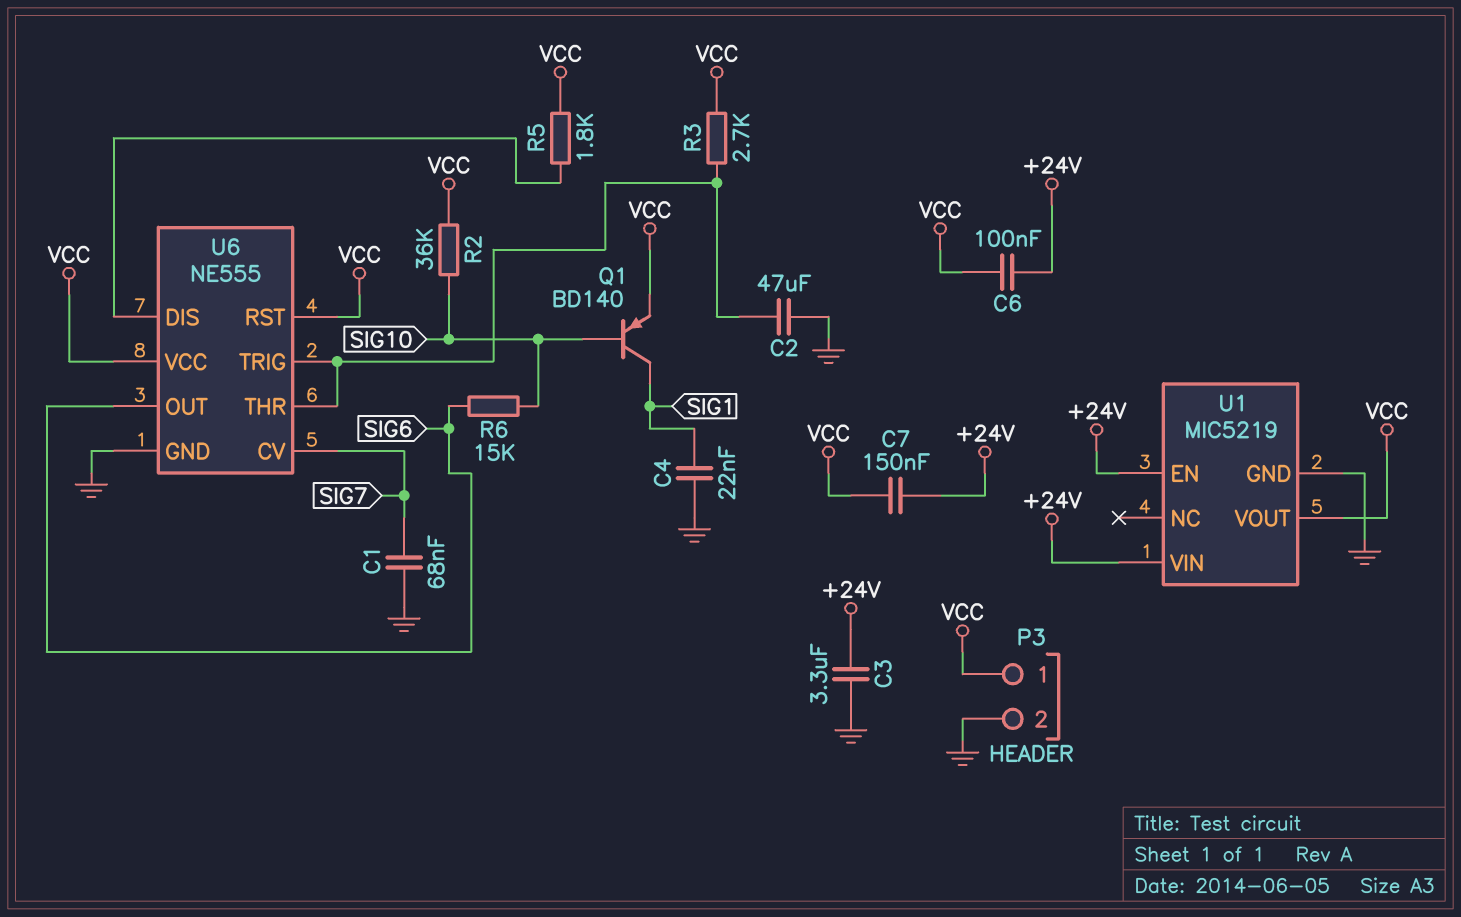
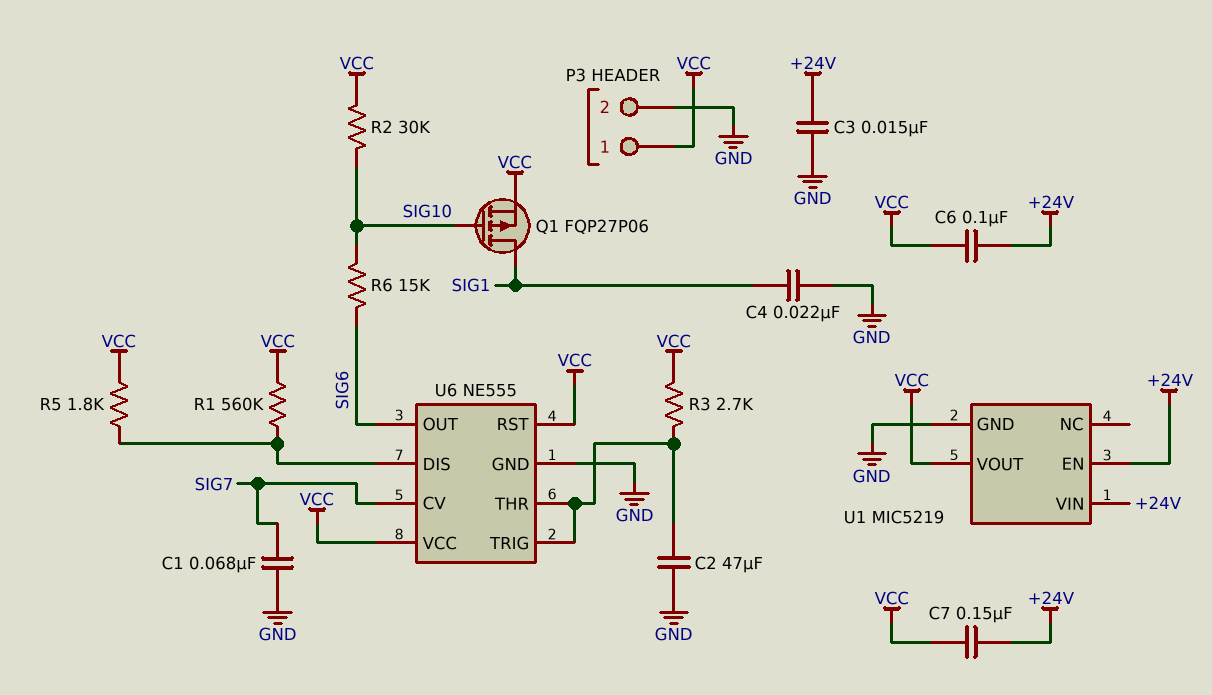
C3: 3.3uF (+24V, GND) -> 15nF (+24V, GND)
Q1: PNP BD140 (B SIG10, C SIG1, E VCC) -> PMOS FQP27P06 (G SIG10, D SIG1, S VCC)
R1: none -> 560k (U6/DIS, VCC)
R2: 36k (SIG10, VCC) -> 30k (SIG10, VCC)

